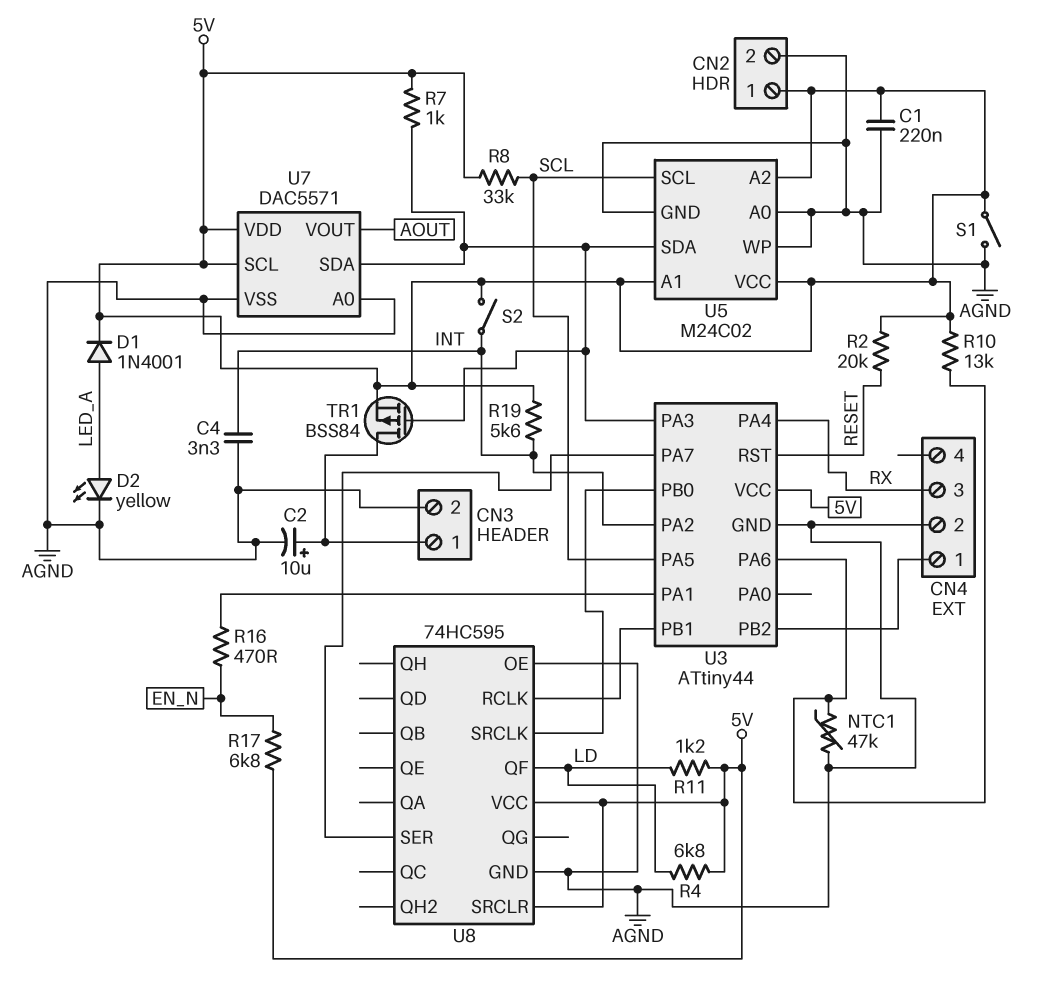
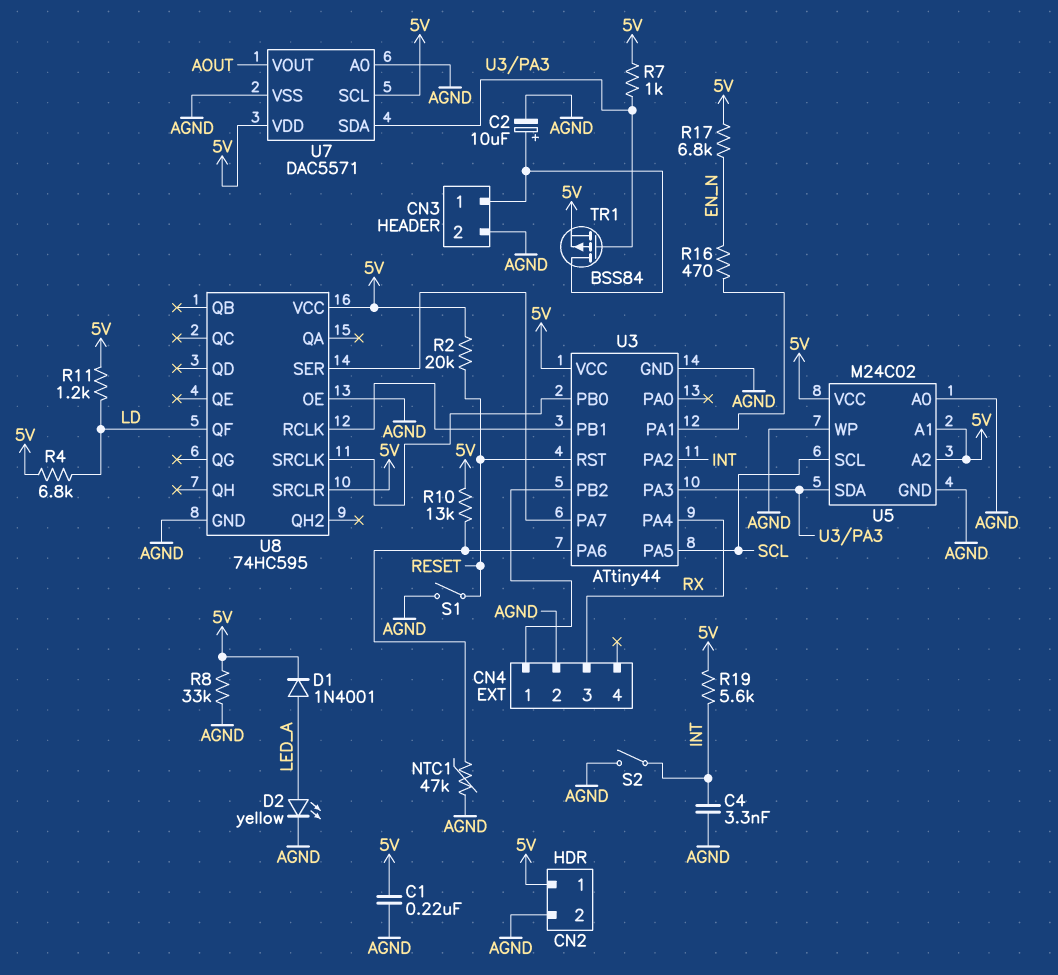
R8: 33k (5V, SCL) -> 33k (5V, AGND)
S1: switch (5V, AGND) -> switch (AGND, RESET)
S2: switch (5V, INT) -> switch (AGND, INT)

